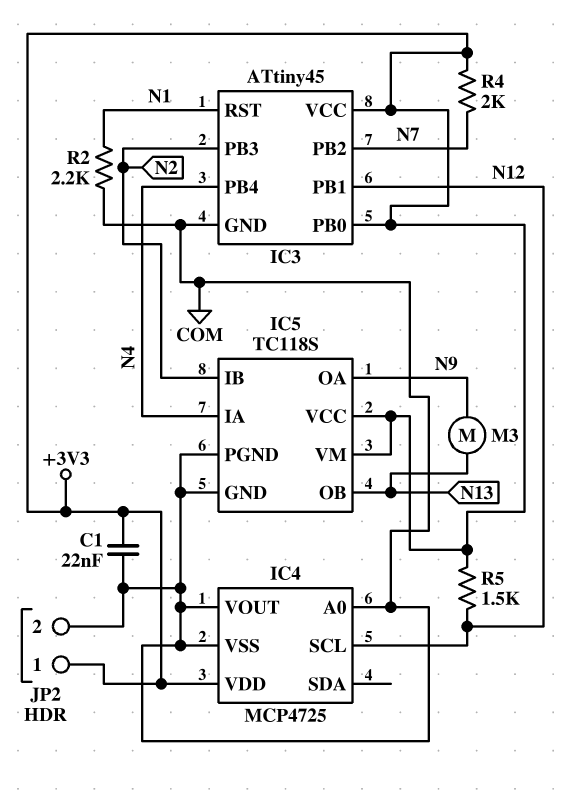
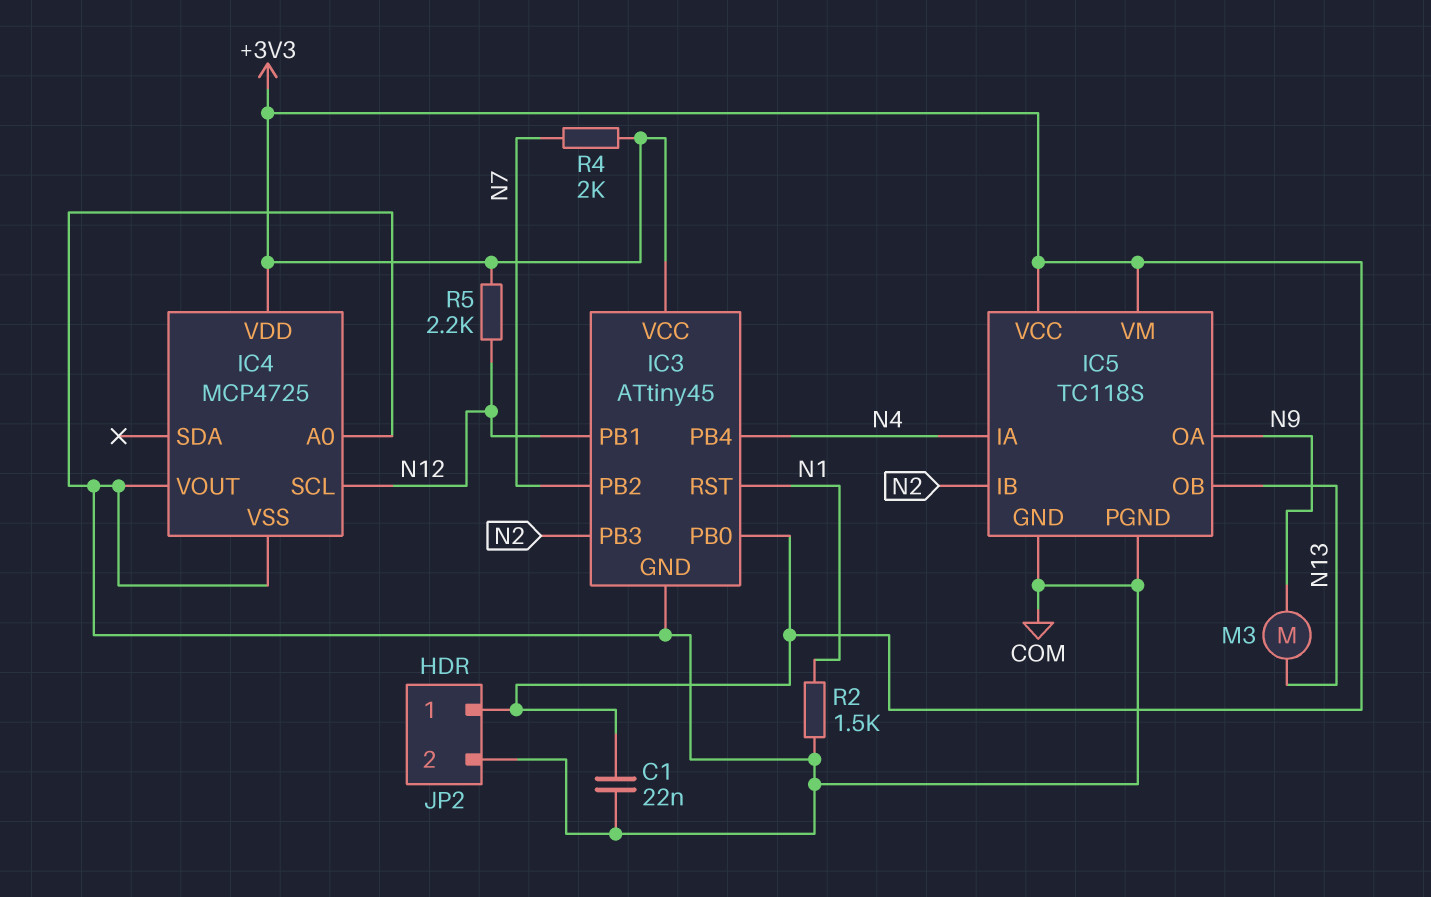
R2: 2.2k (COM, N1) -> 1.5k (COM, N1)
R5: 1.5k (+3V3, N12) -> 2.2k (+3V3, N12)

